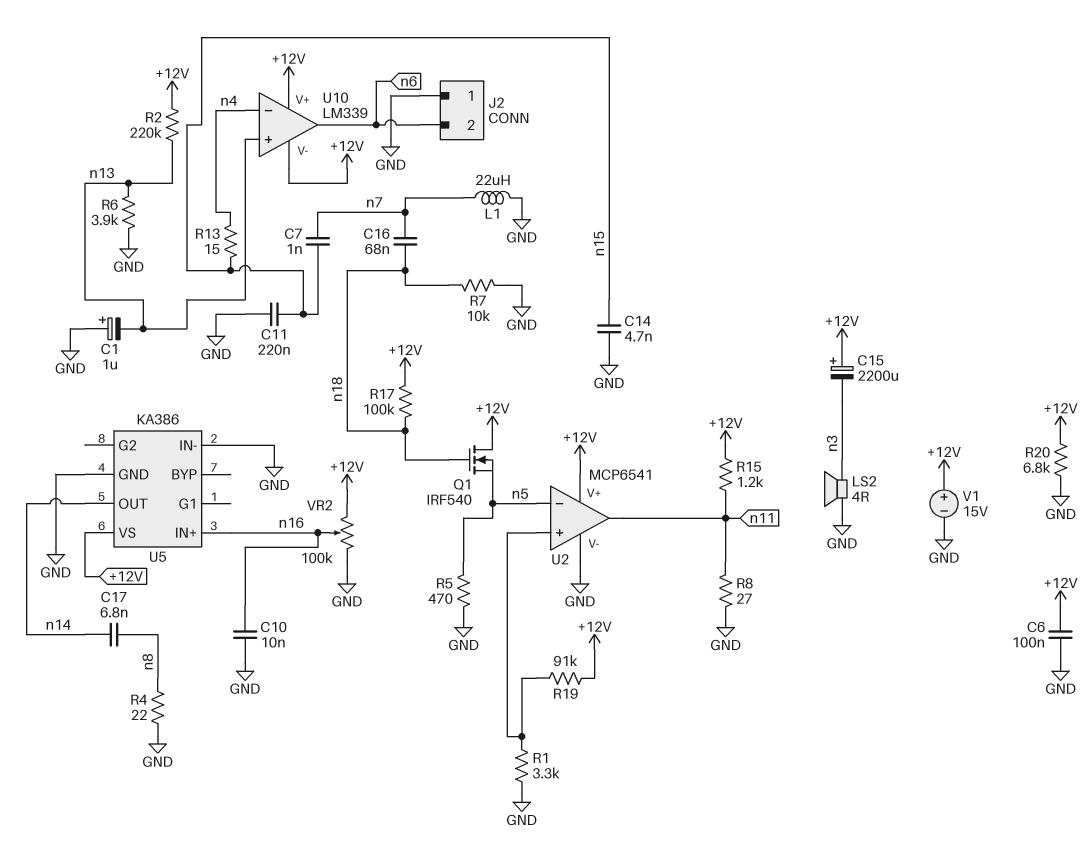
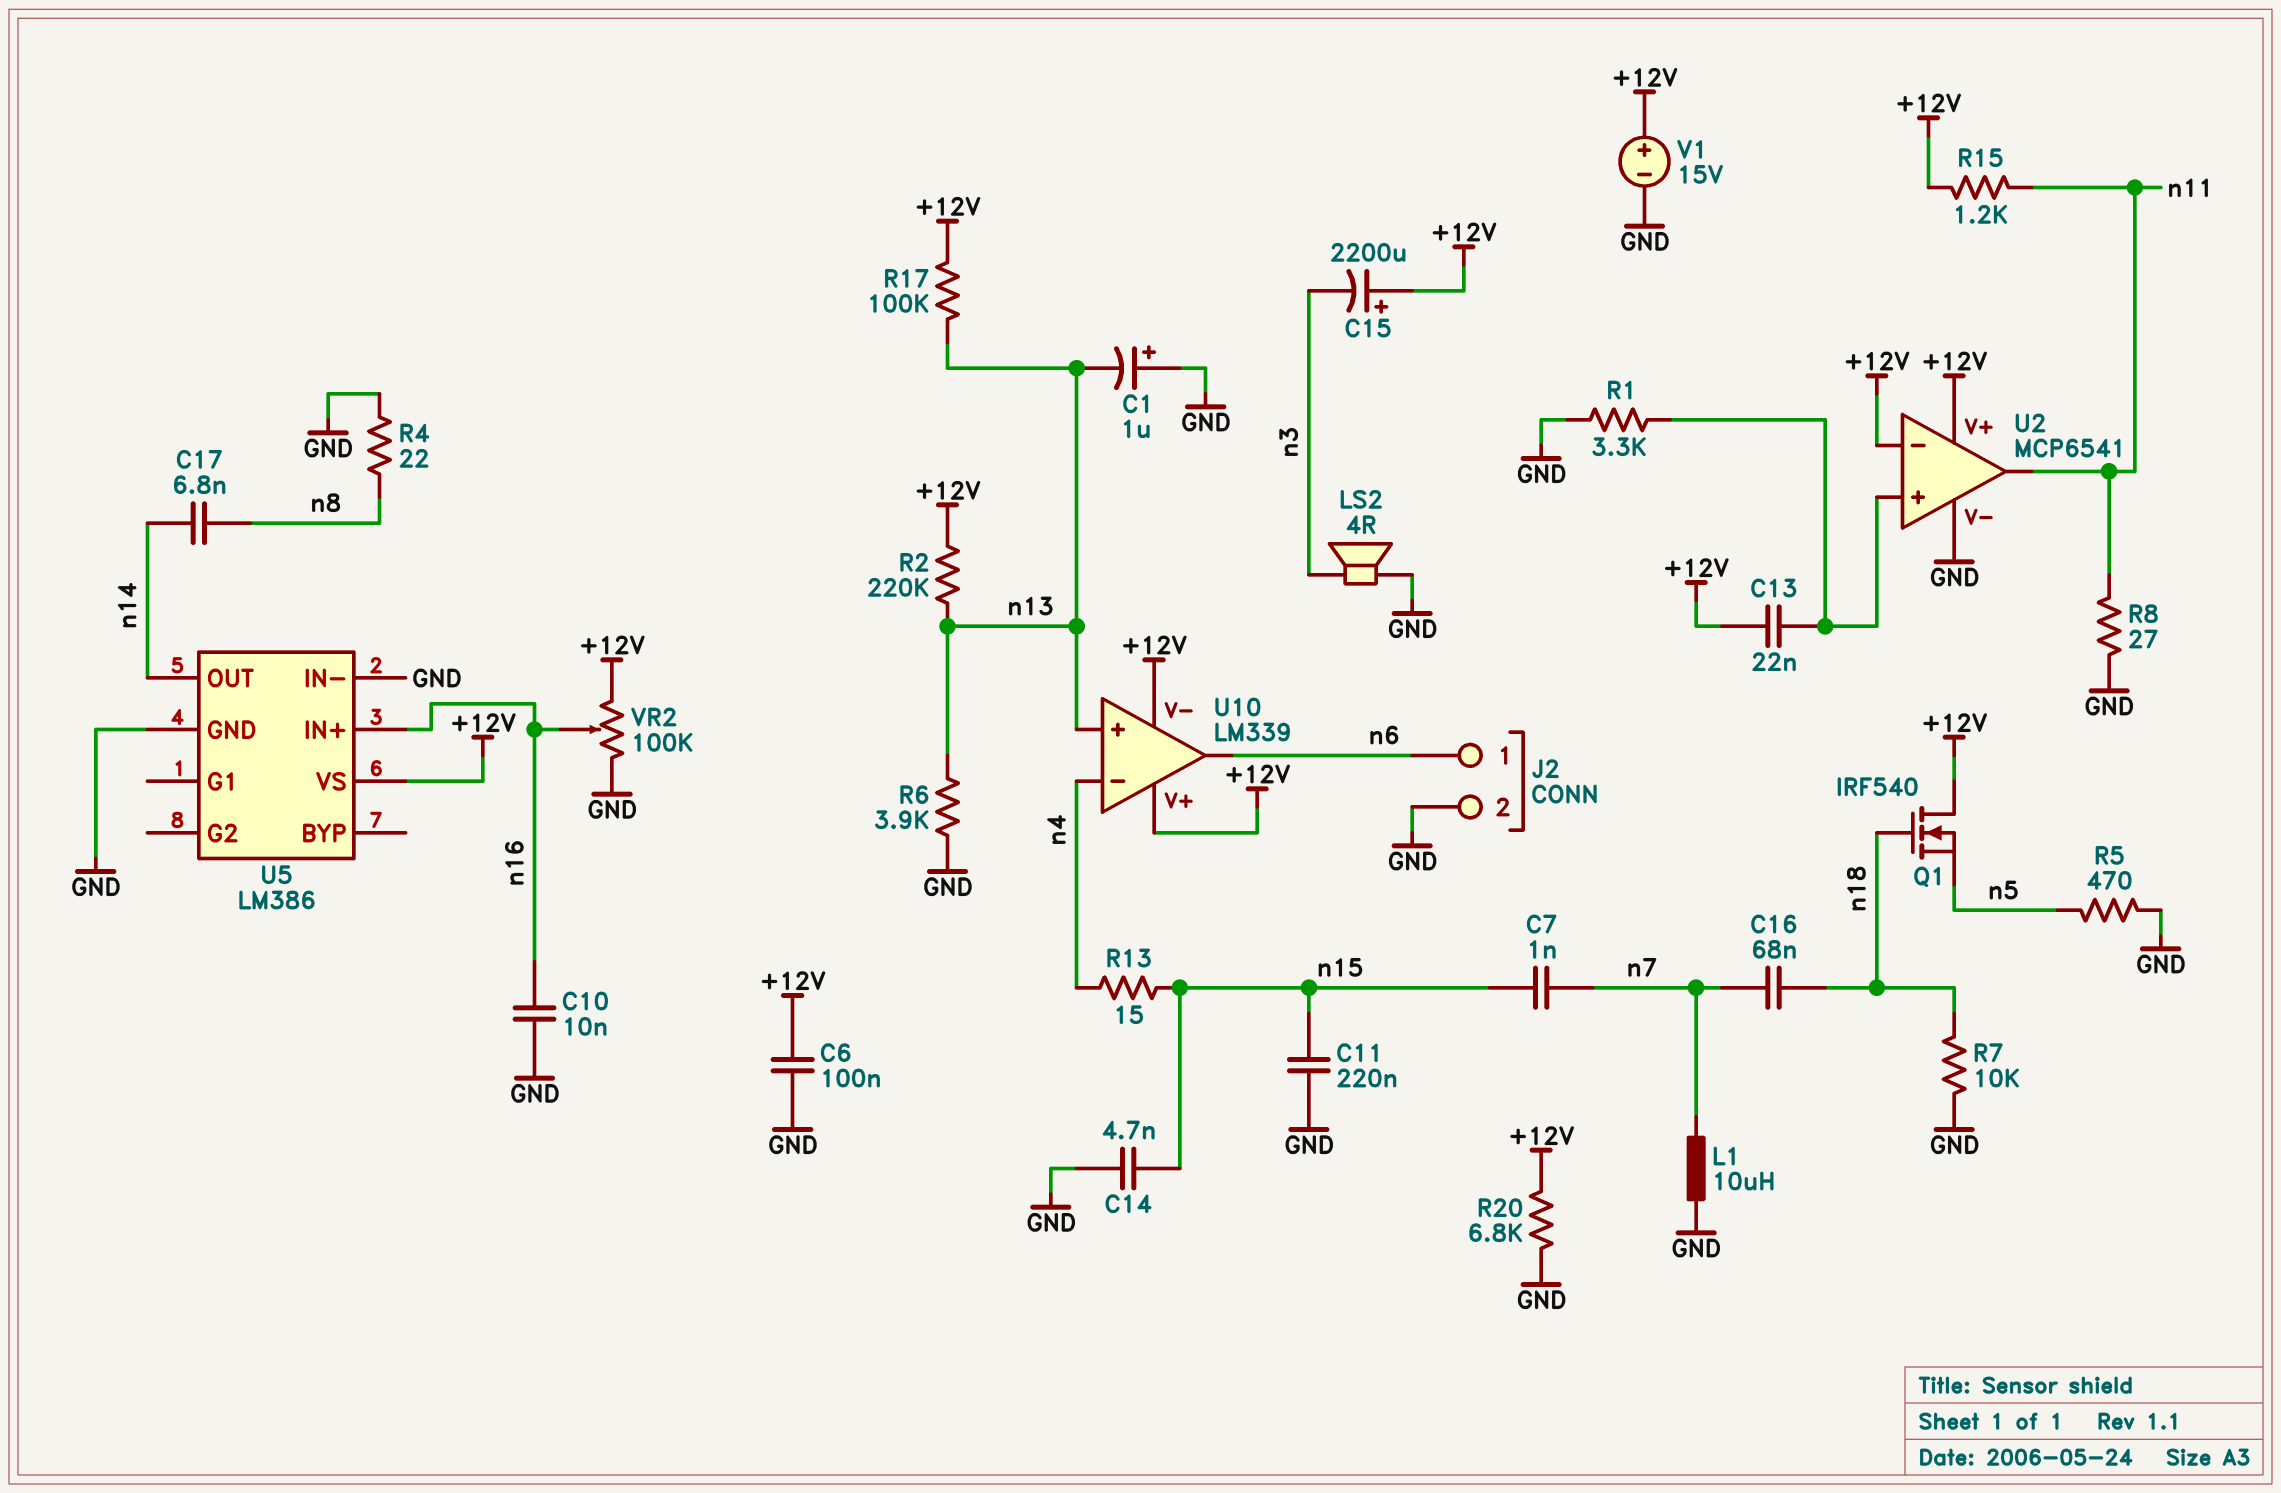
C13: none -> 22nF (+12V, U2/in+)
J2 pin 1: GND -> n6
J2 pin 2: n6 -> GND
L1: 22uH (GND, n7) -> 10uH (GND, n7)
R17: 100k (+12V, n18) -> 100k (+12V, n13)
R19: 91k (+12V, U2/in+) -> none
U2 pin in-: n5 -> +12V
U5: KA386 -> LM386

